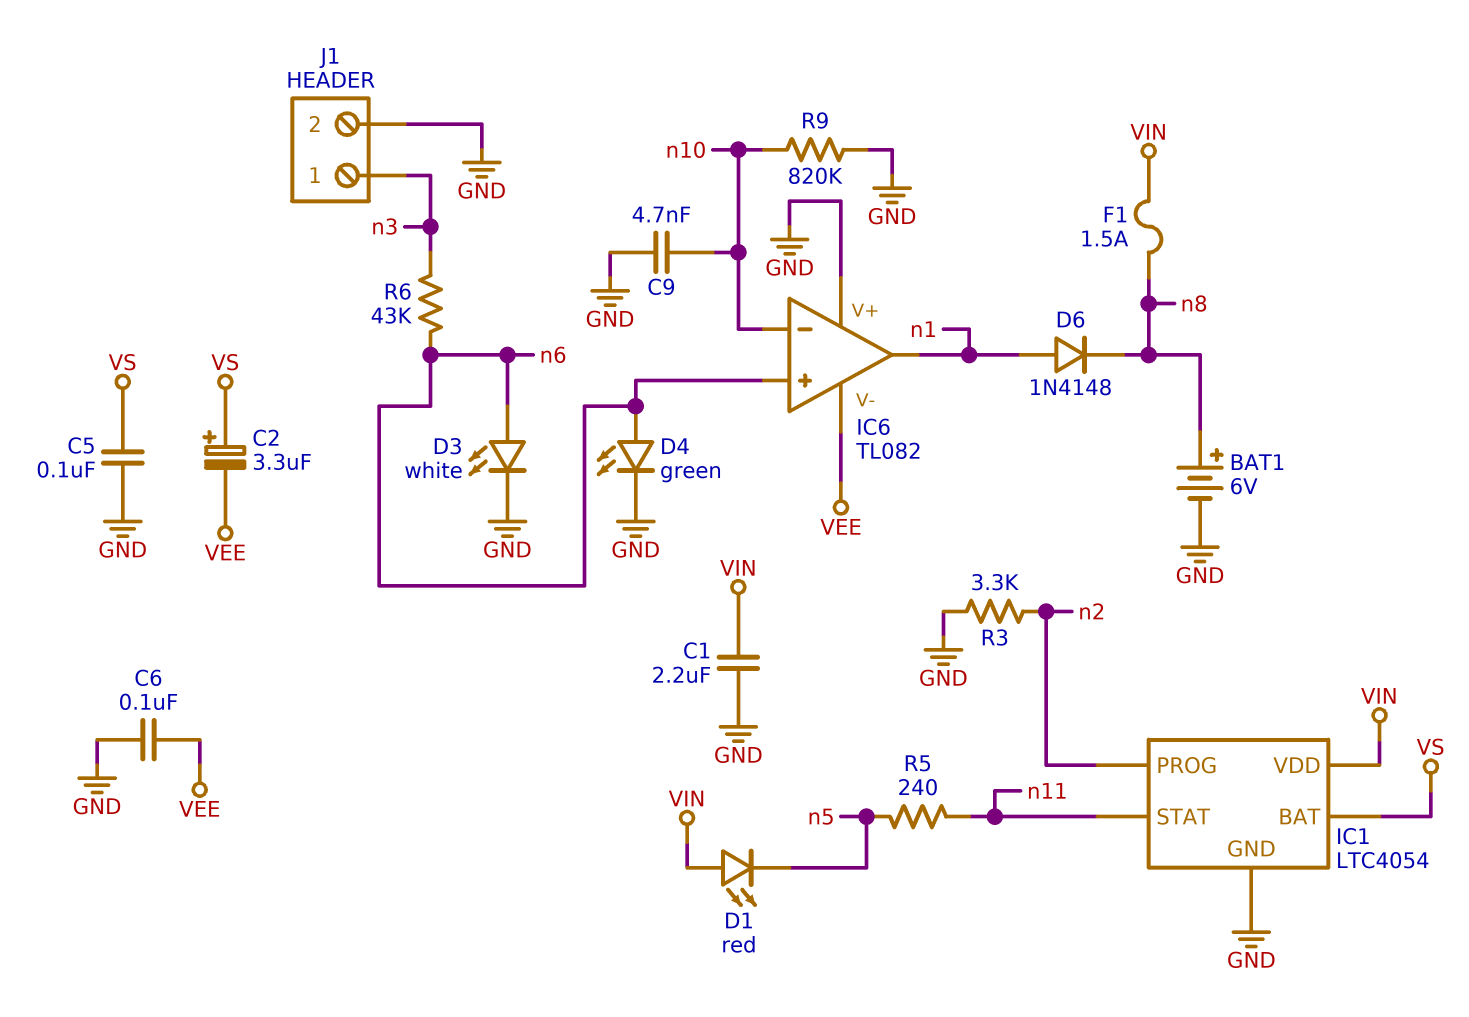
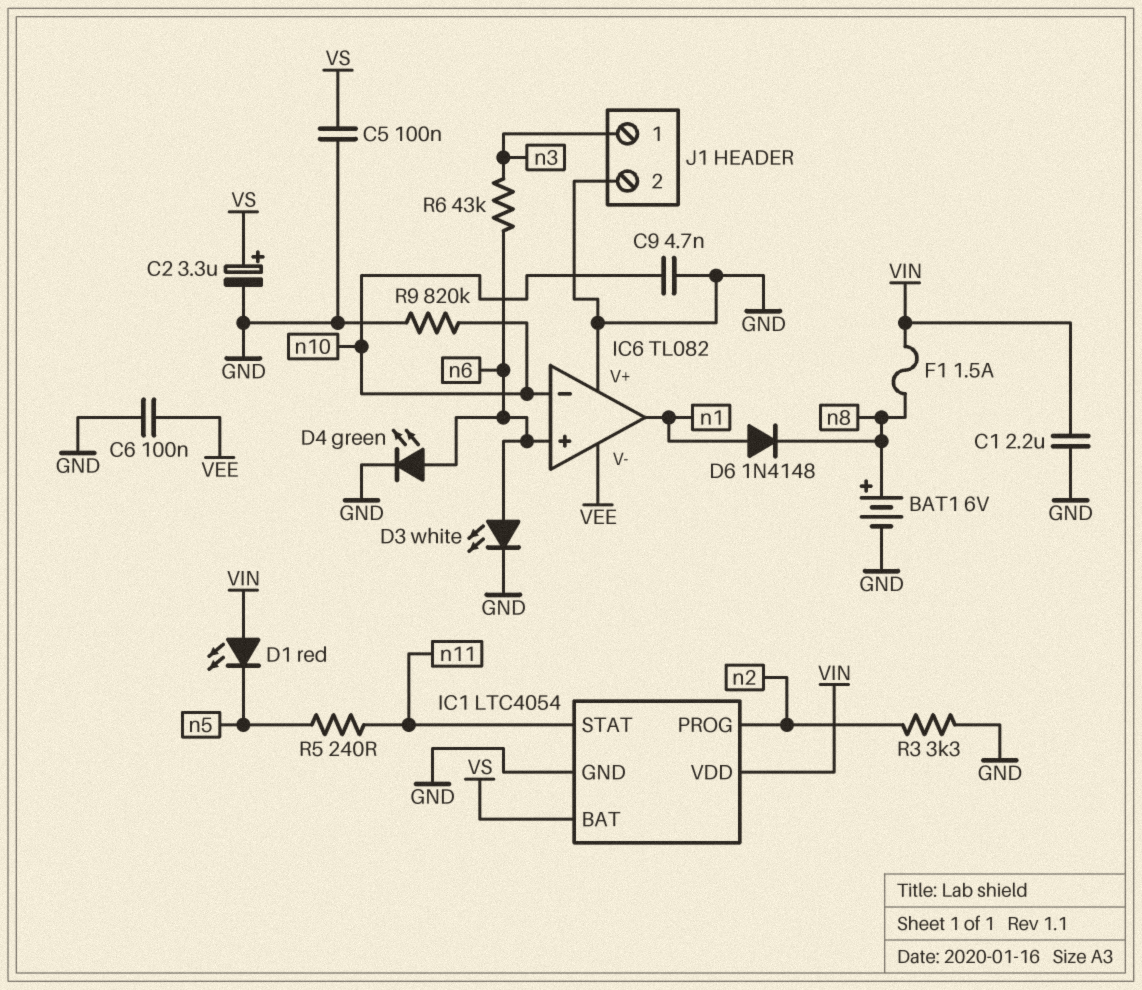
C2: 3.3uF (plus VS, minus VEE) -> 3.3uF (plus VS, minus GND)

